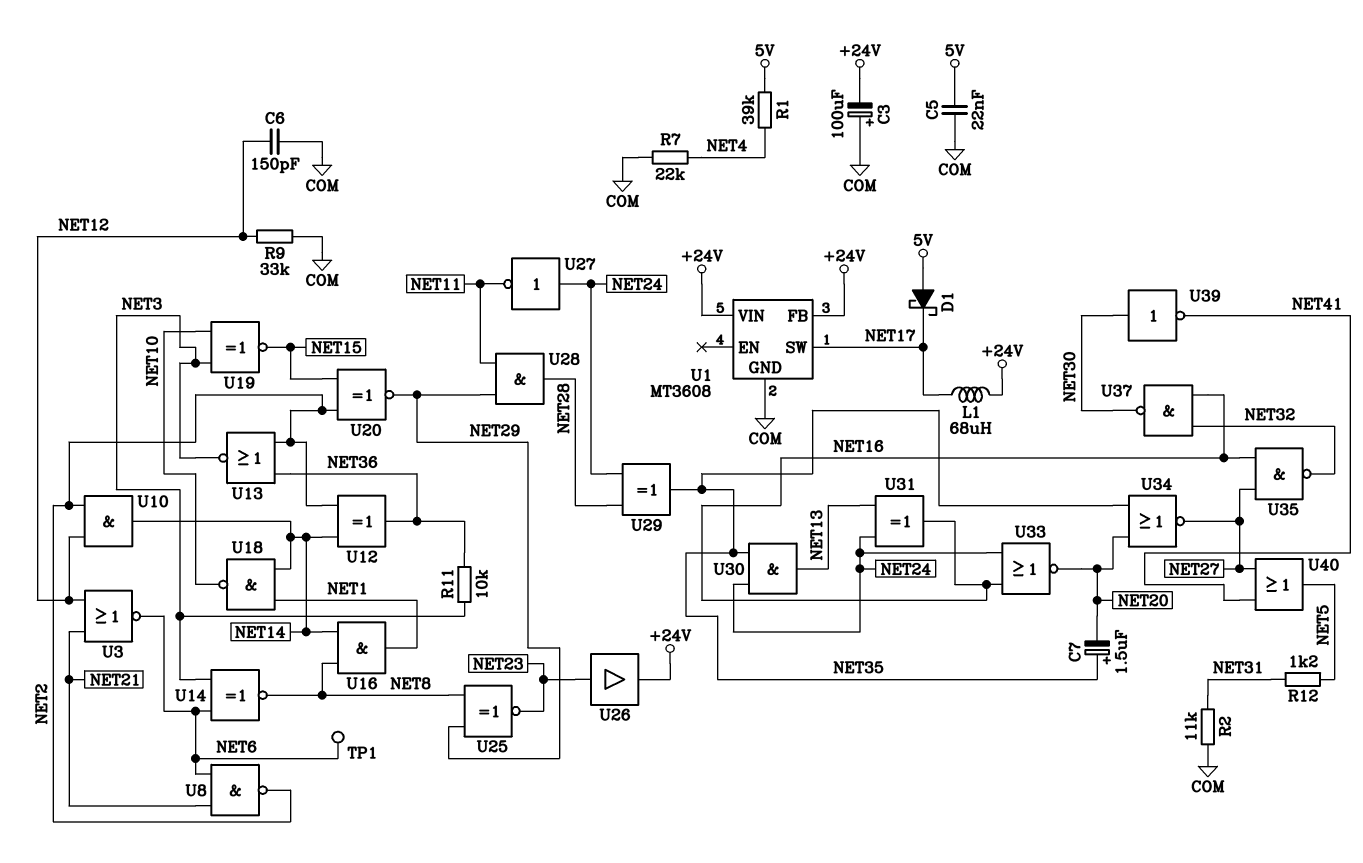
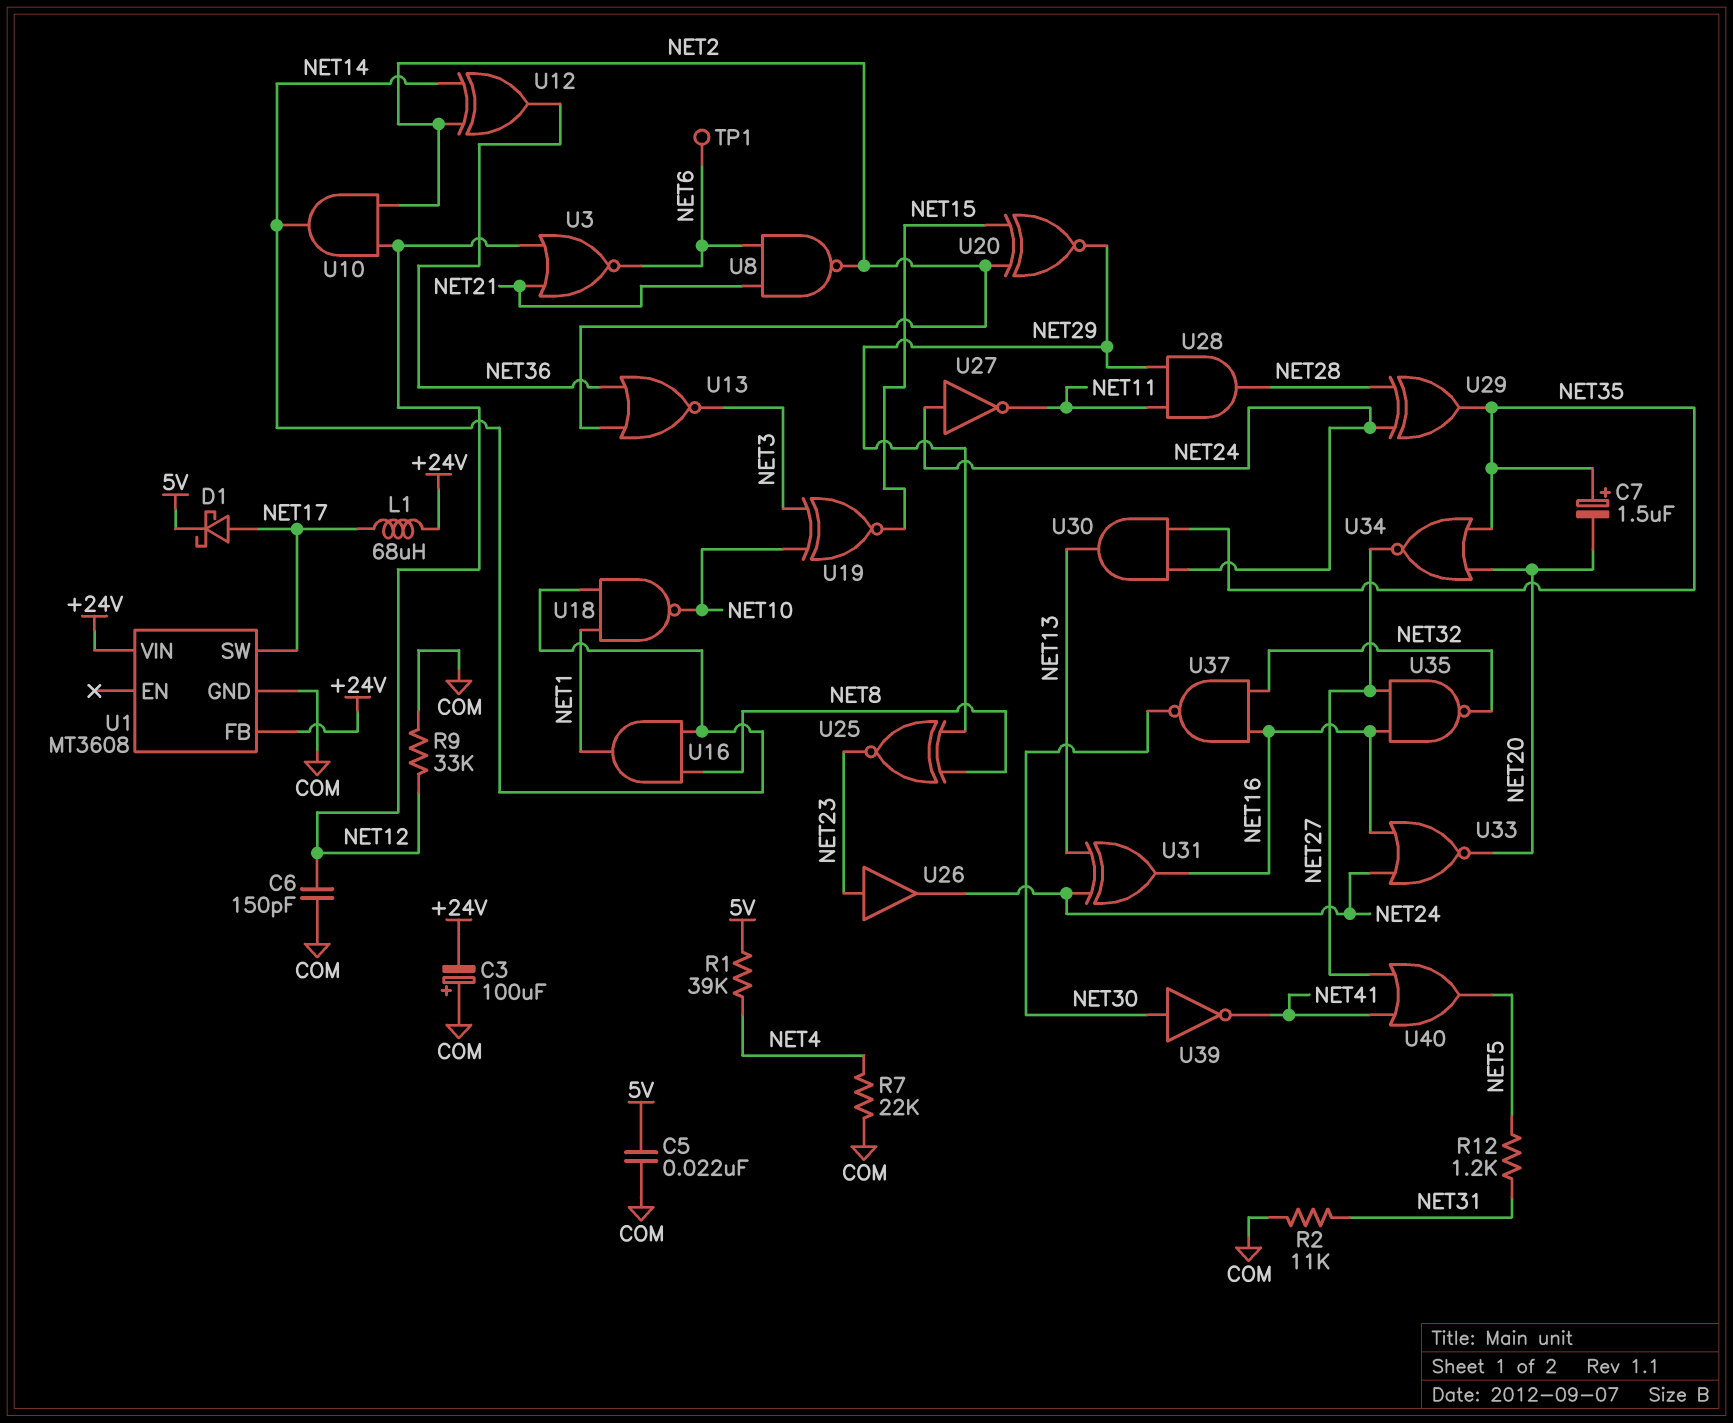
D1: schottky (A 5V, K NET17) -> schottky (A NET17, K 5V)
R11: 10k (NET3, NET36) -> none
U14: XNOR (in NET3, in NET6, out NET8) -> none
U26: buffer (in NET23, out +24V) -> buffer (in NET23, out NET24)

